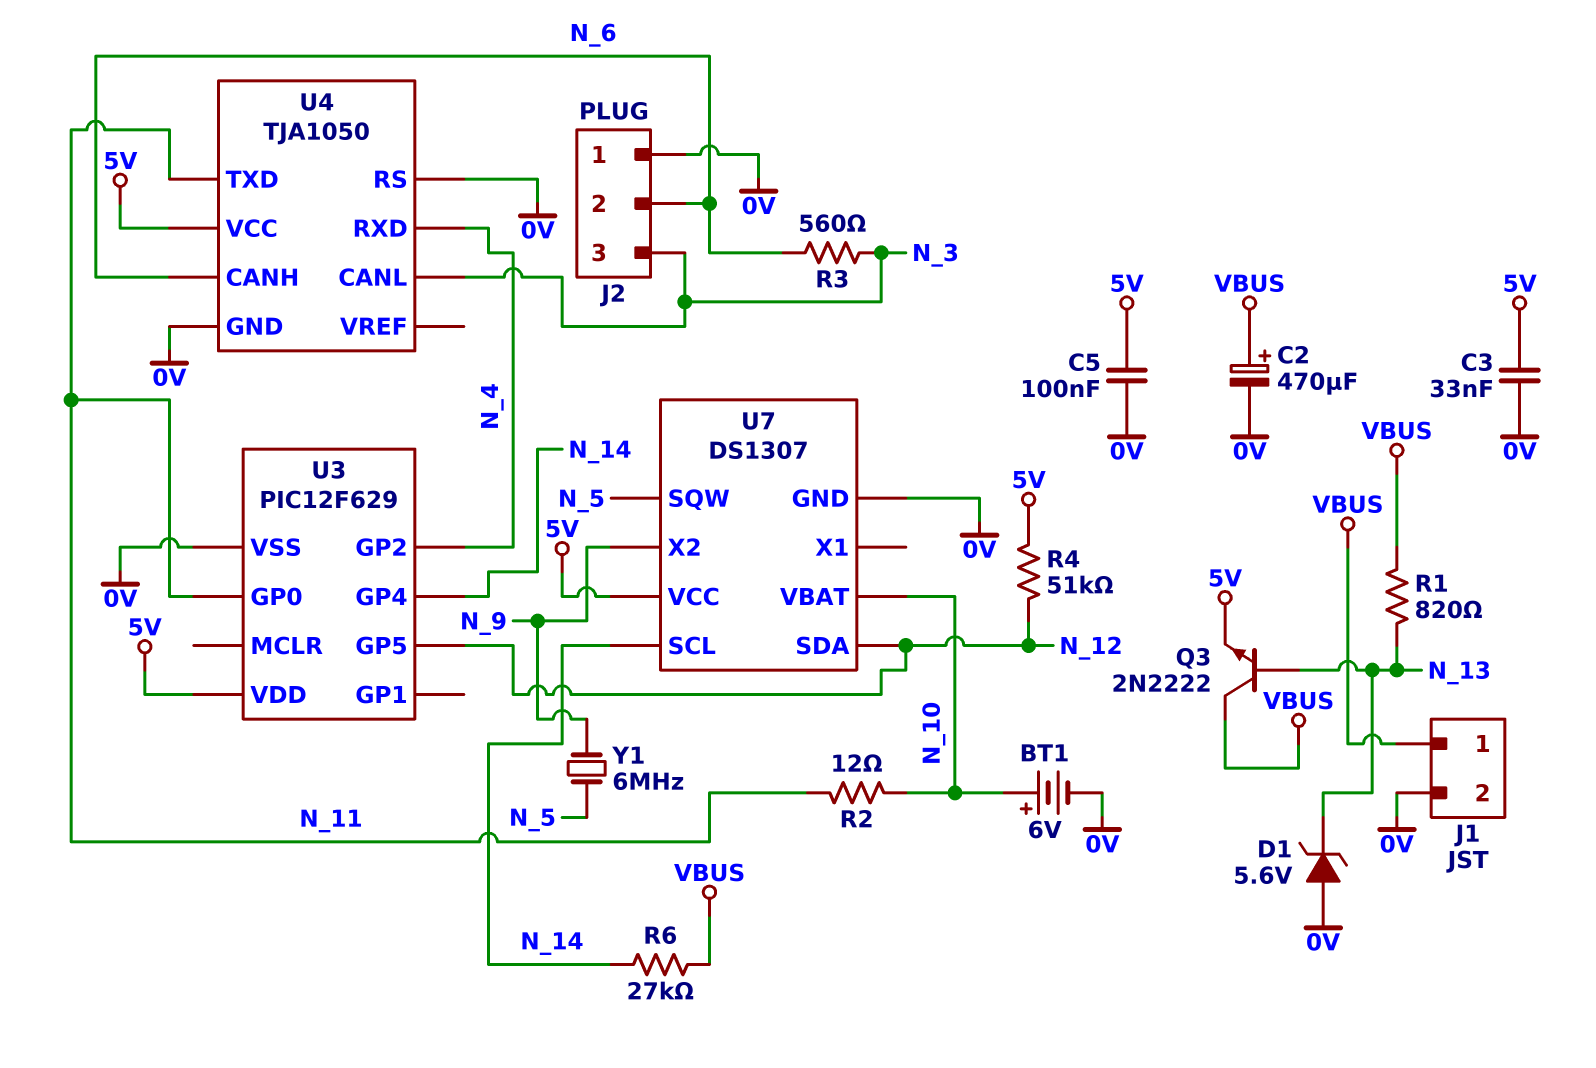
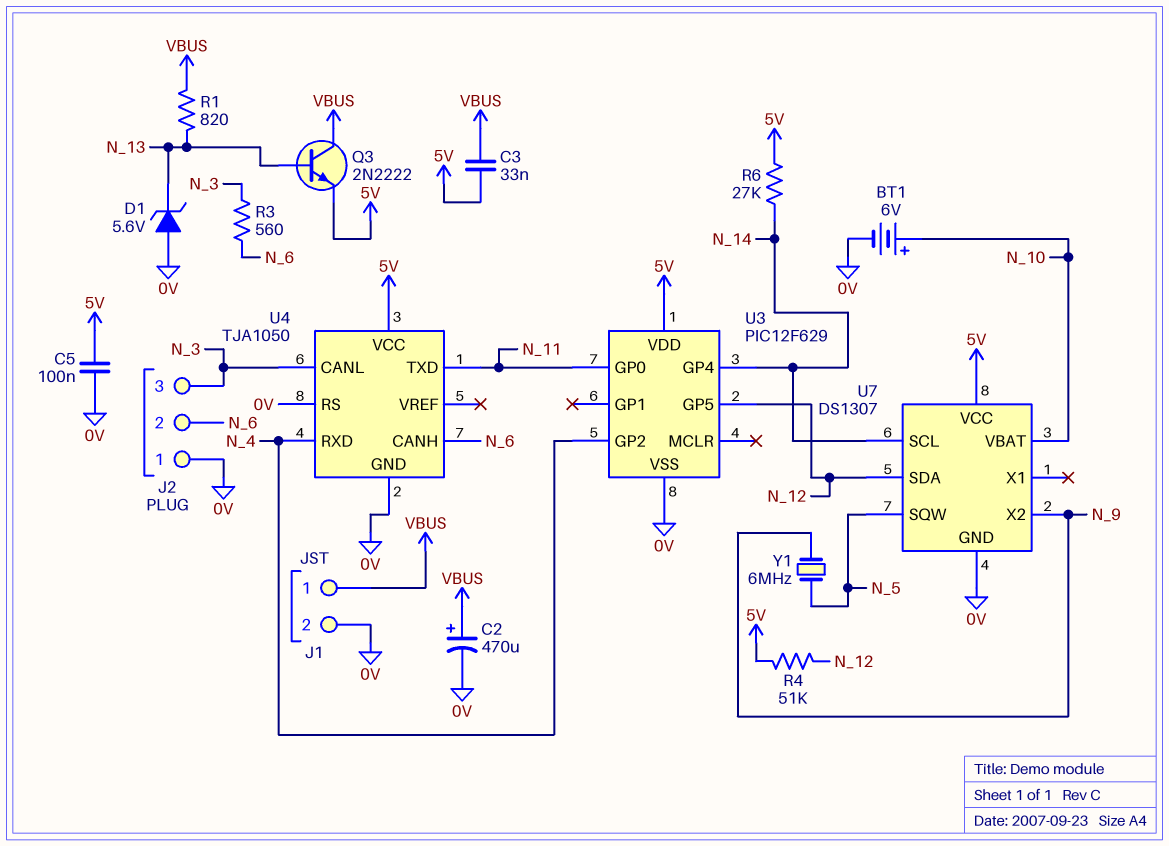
C3: 33nF (0V, 5V) -> 33nF (5V, VBUS)
R2: 12 (N_10, N_11) -> none
R6: 27k (N_14, VBUS) -> 27k (5V, N_14)

